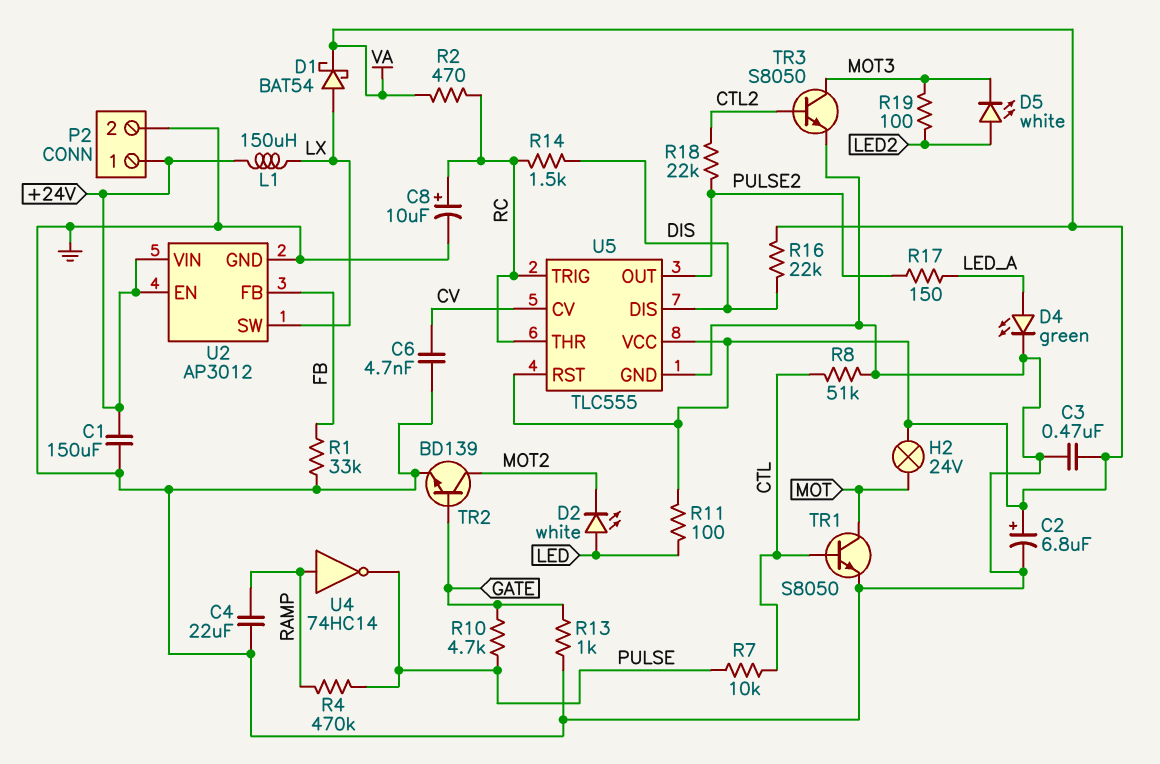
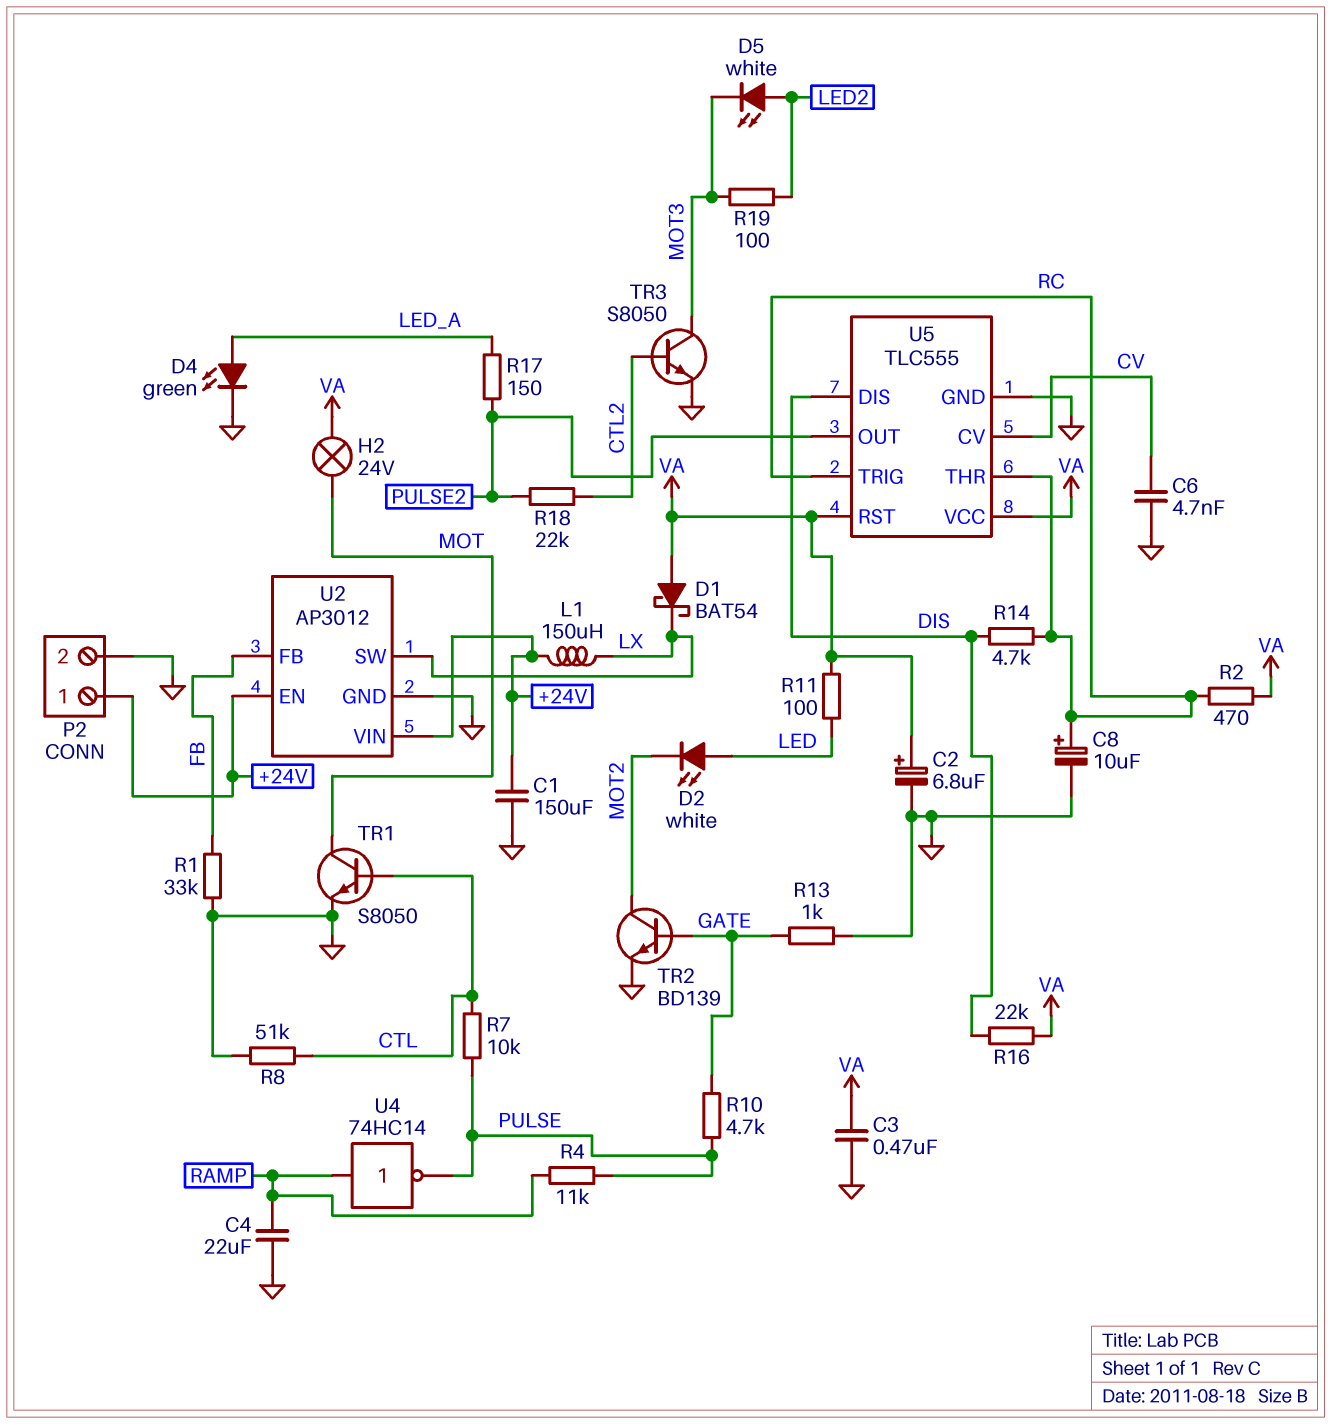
D1: schottky BAT54 (A LX, K VA) -> schottky BAT54 (A VA, K LX)
R4: 470k (PULSE, RAMP) -> 11k (PULSE, RAMP)
R14: 1.5k (DIS, RC) -> 4.7k (DIS, RC)

